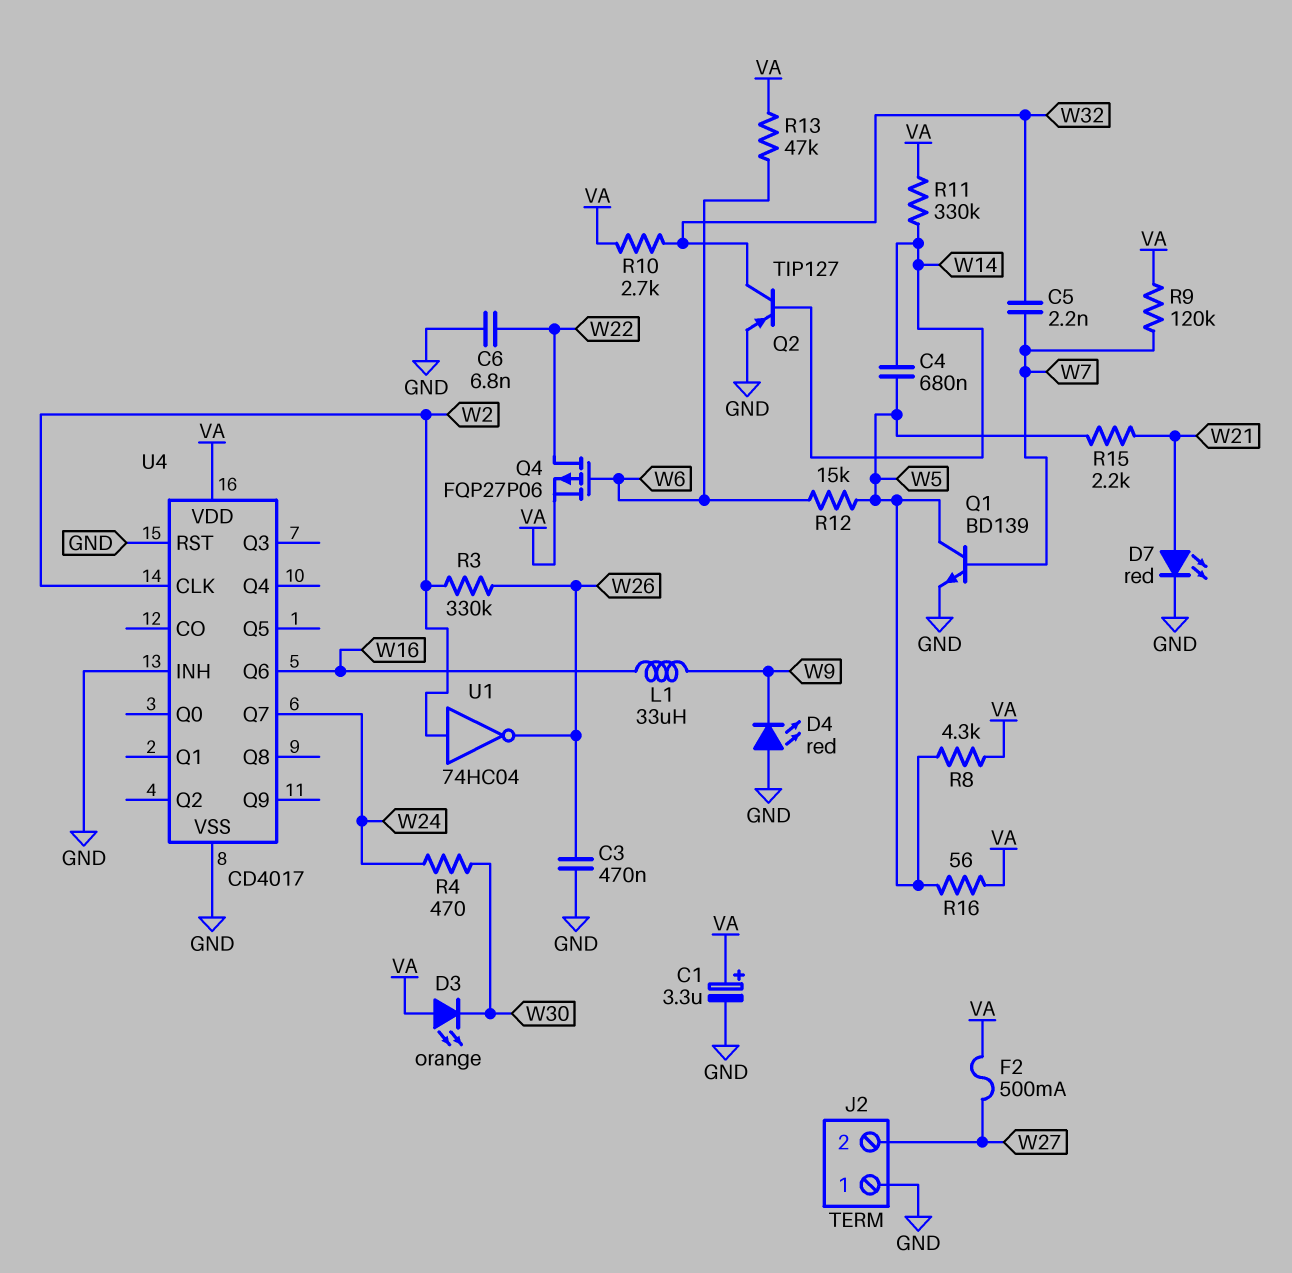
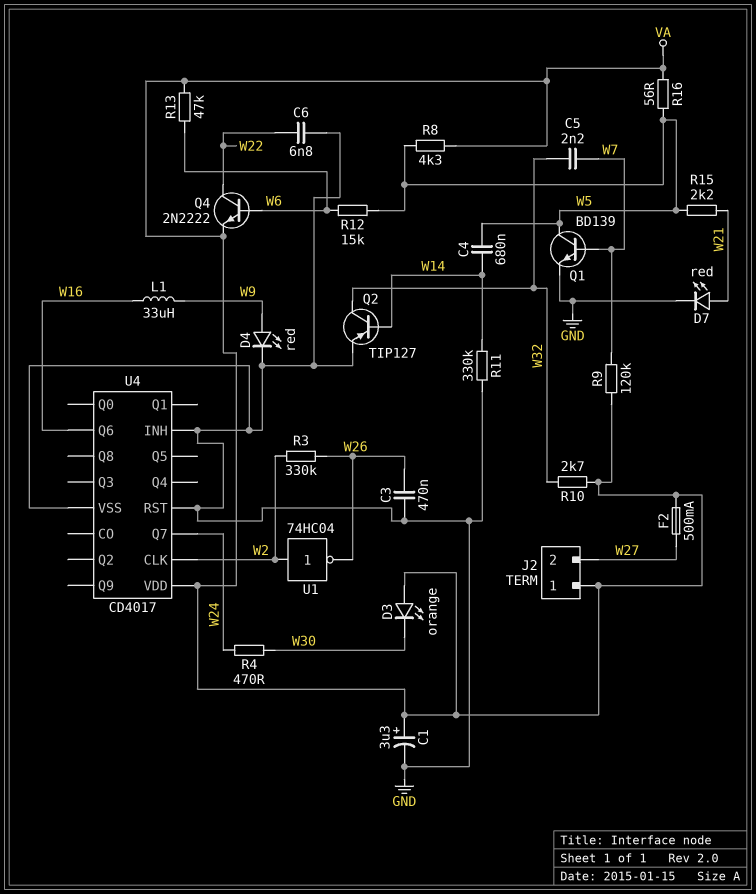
D4: LED red (A GND, K W9) -> LED red (A W9, K GND)
J2 pin 1: GND -> VA
Q4: PMOS FQP27P06 (G W6, D W22, S VA) -> NPN 2N2222 (B W6, C W22, E VA)
R11: 330k (VA, W14) -> 330k (GND, W14)

